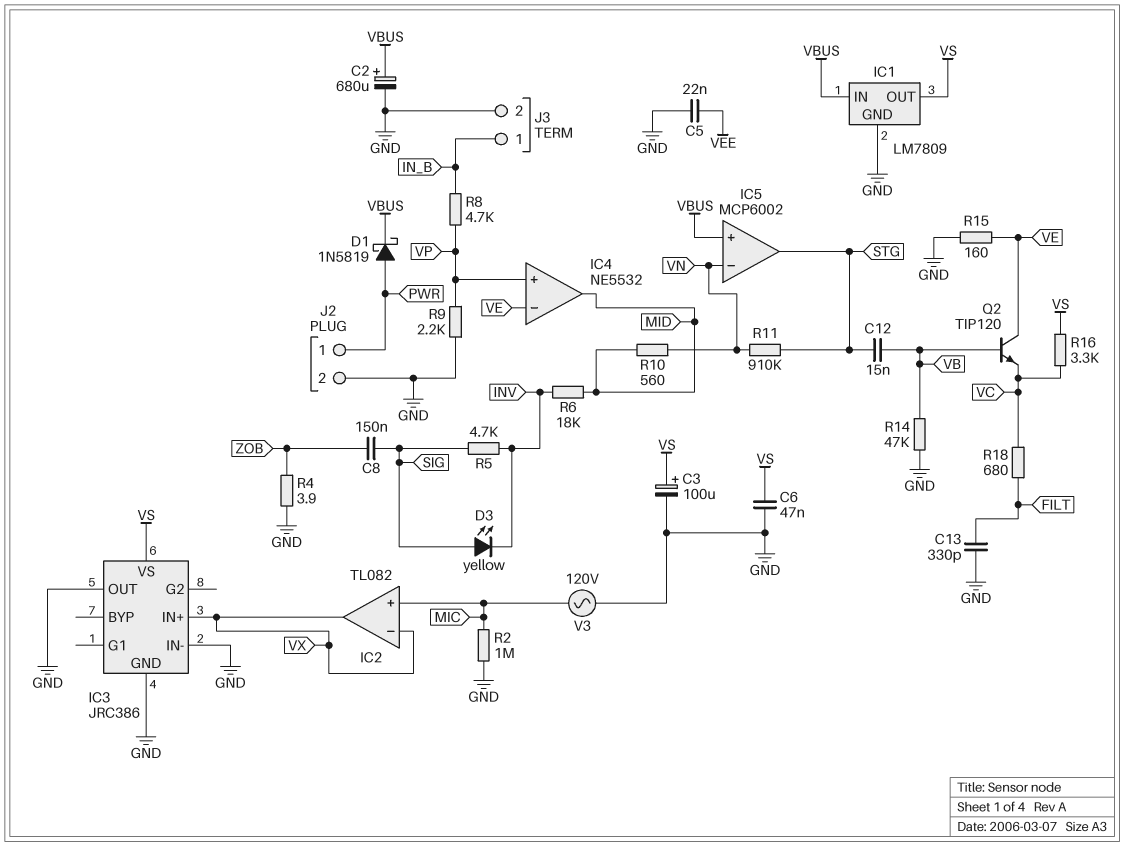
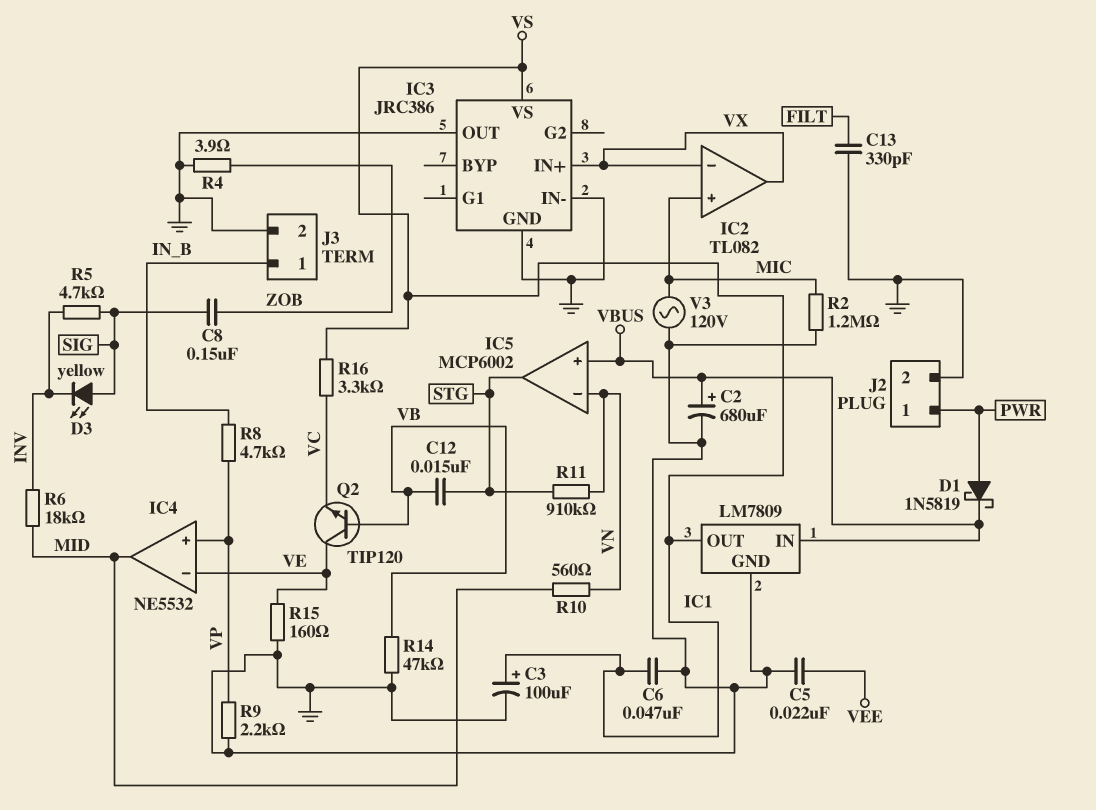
R2: 1M (GND, MIC) -> 1.2M (GND, MIC)
R18: 680 (FILT, VC) -> none

